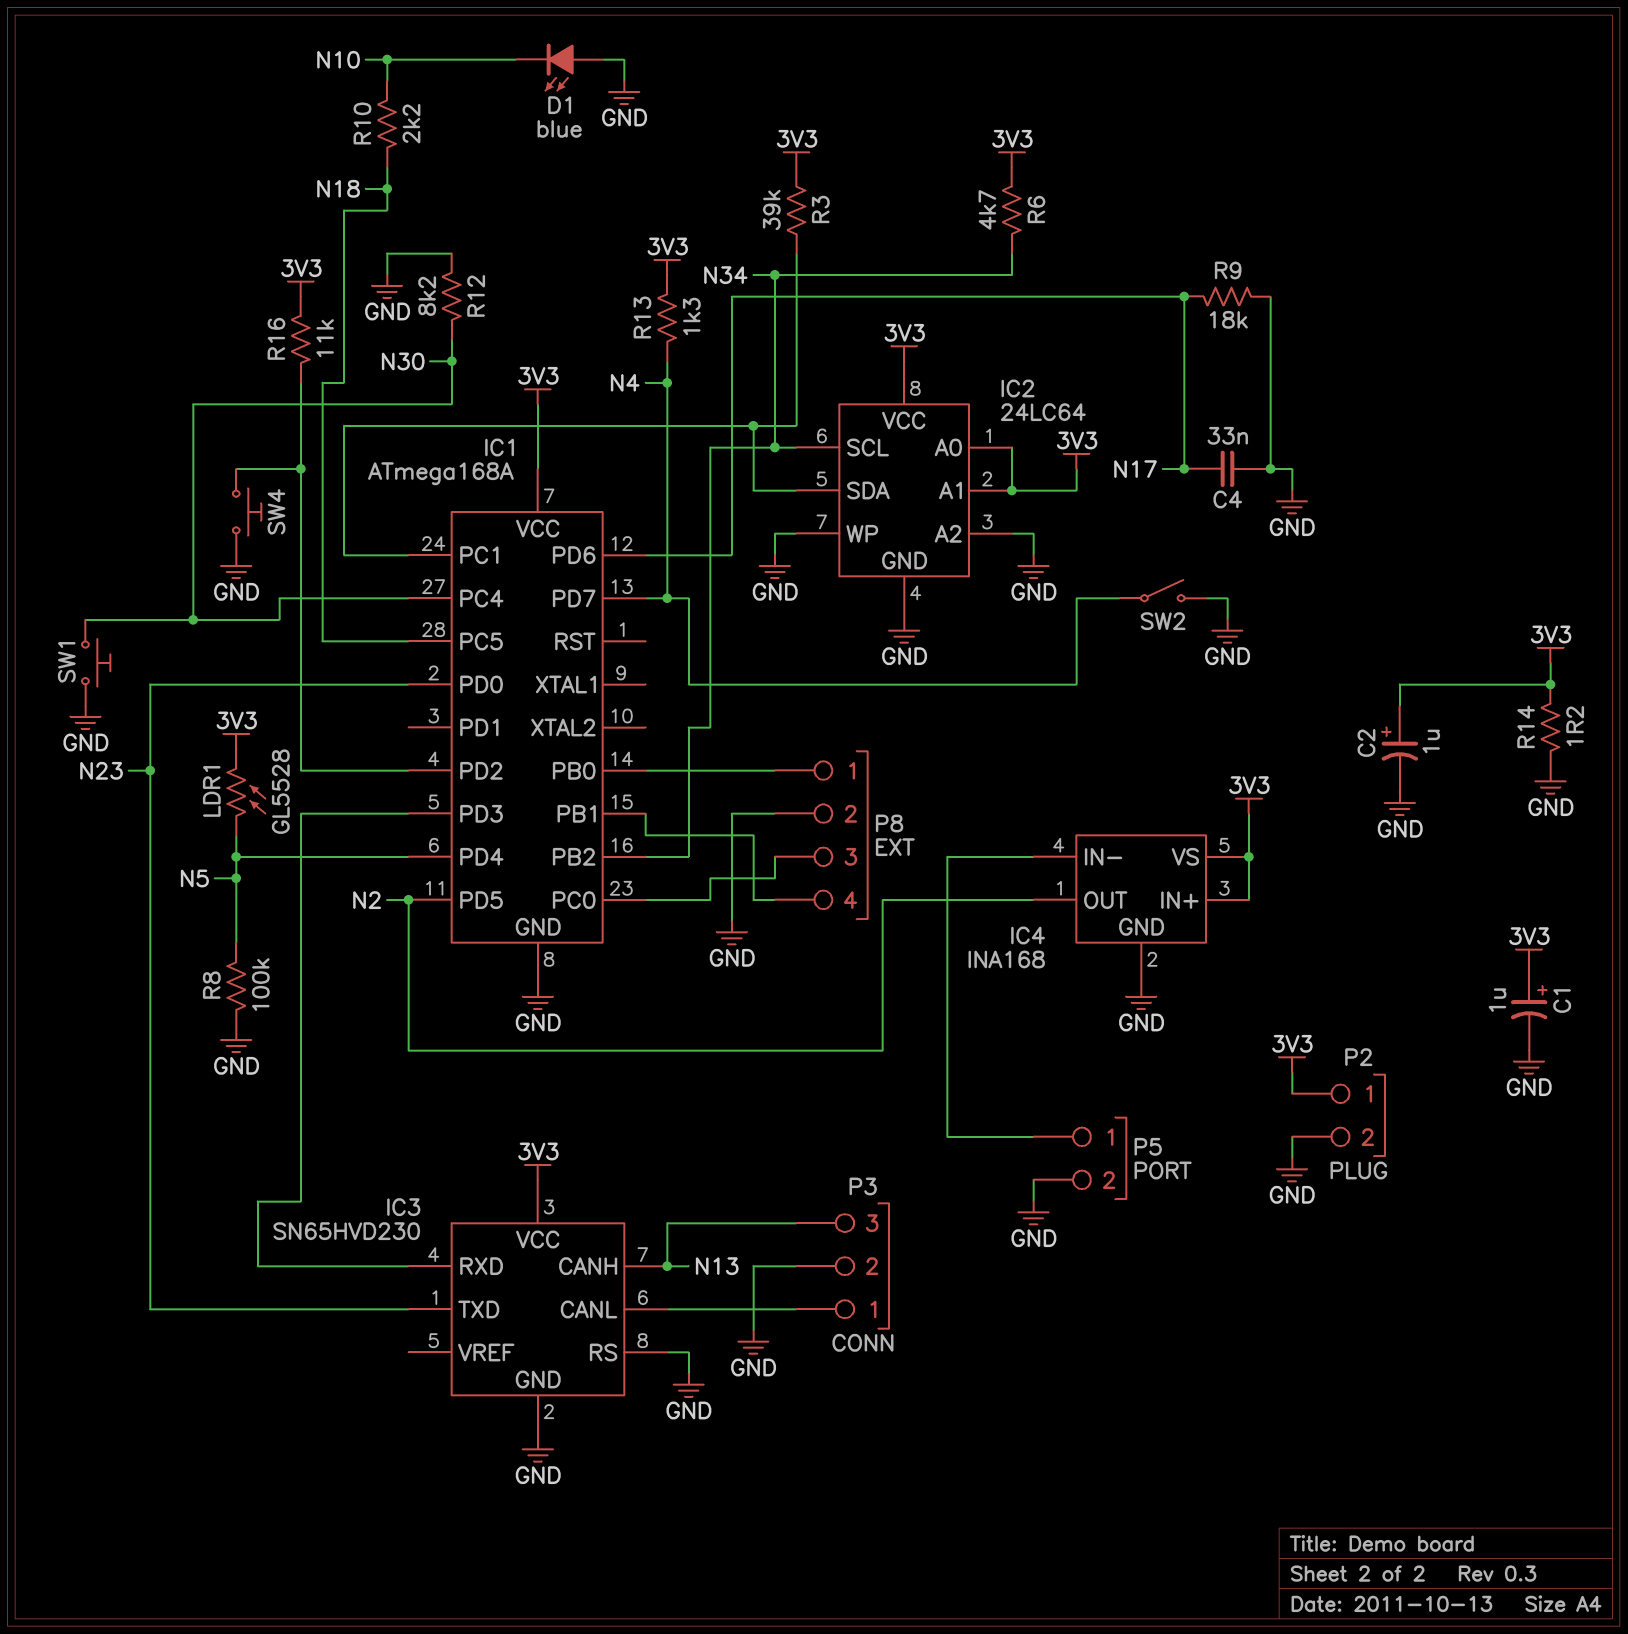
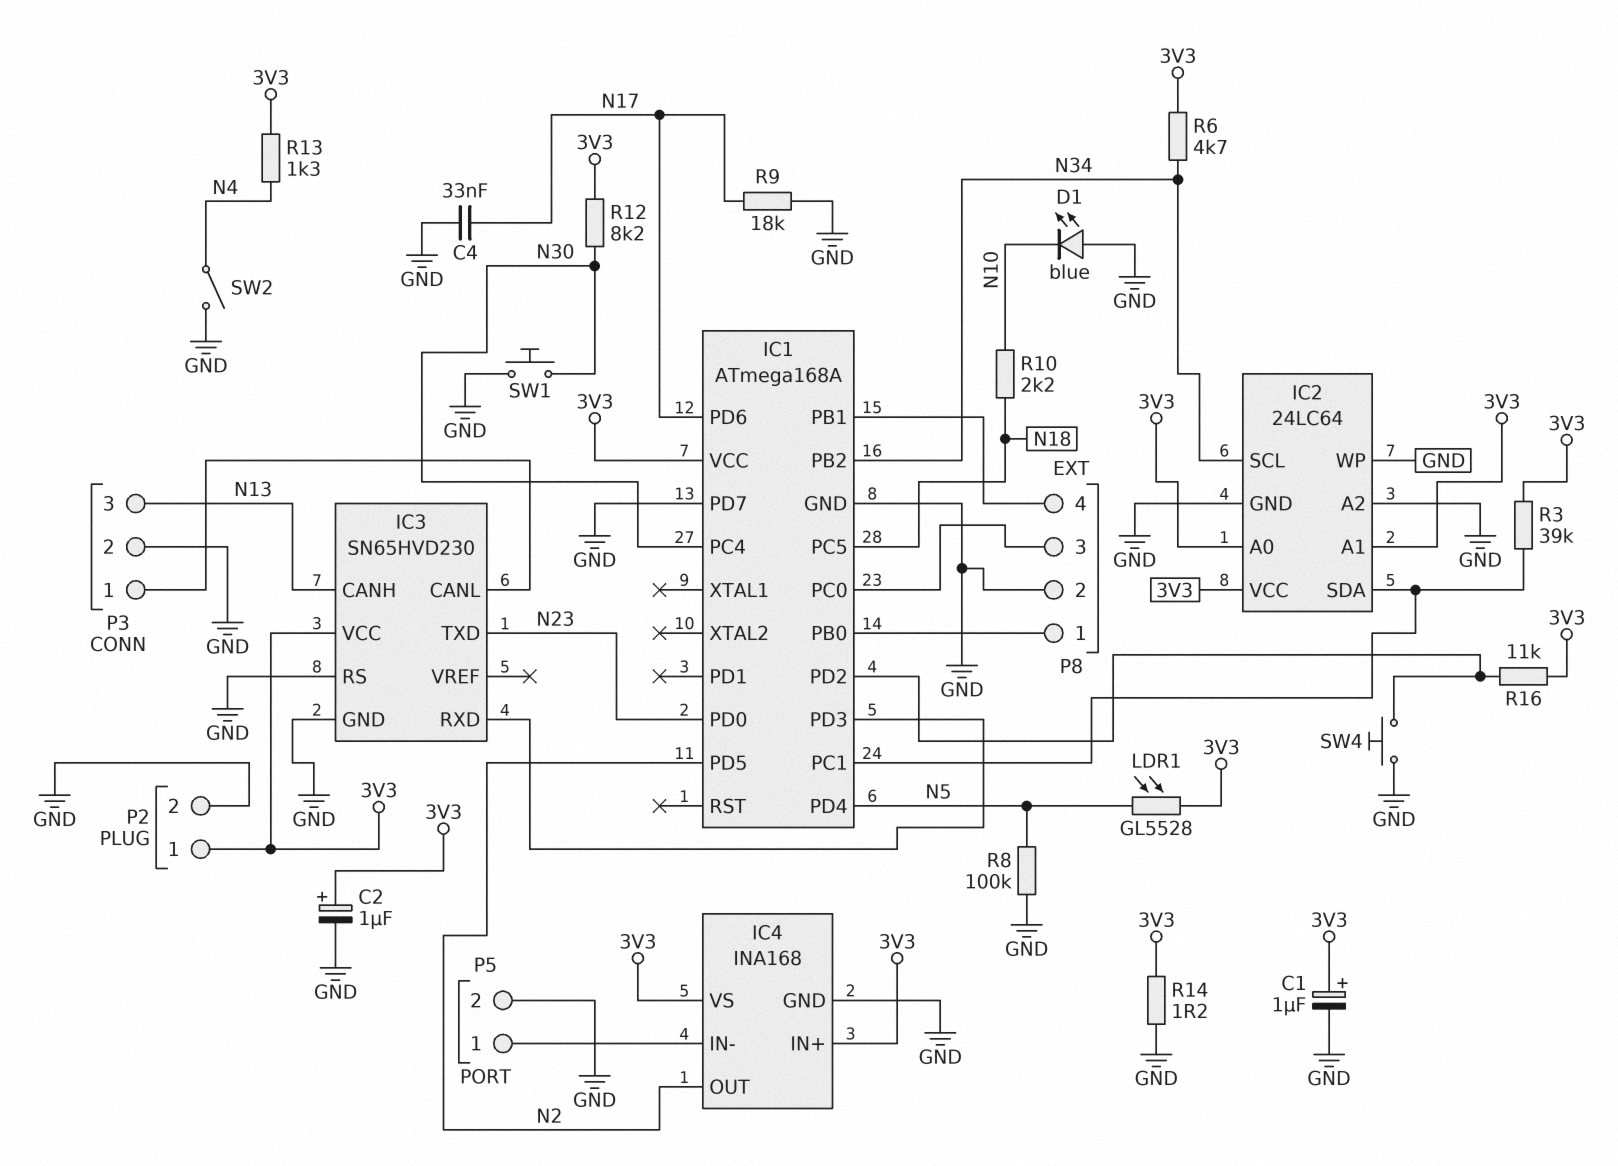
IC1 pin PD7: N4 -> GND
R12: 8.2k (GND, N30) -> 8.2k (3V3, N30)

